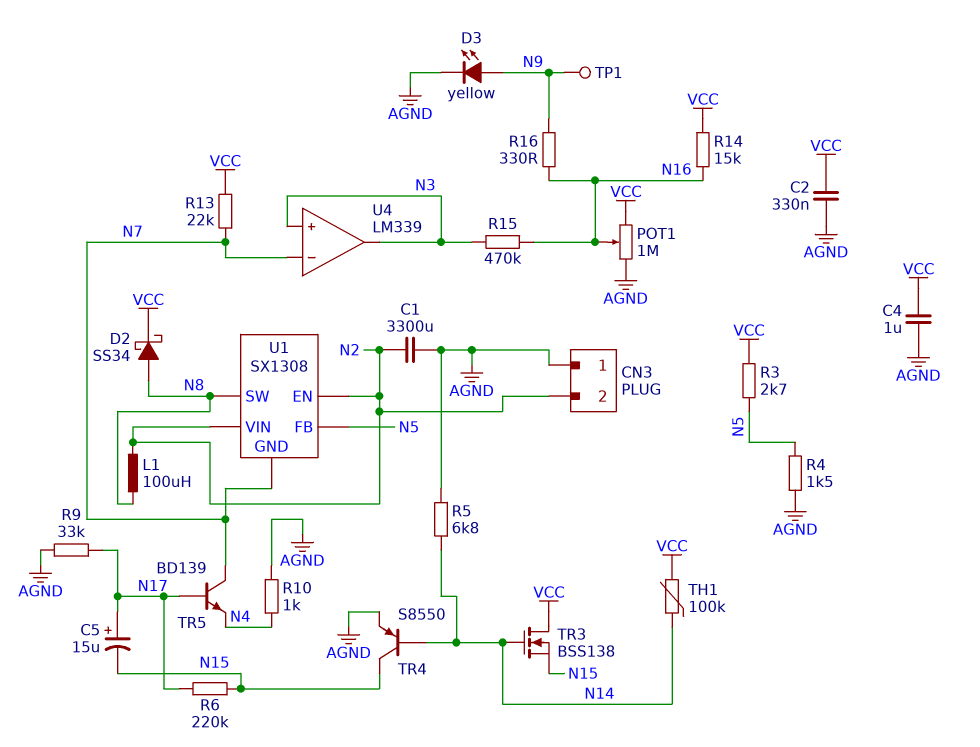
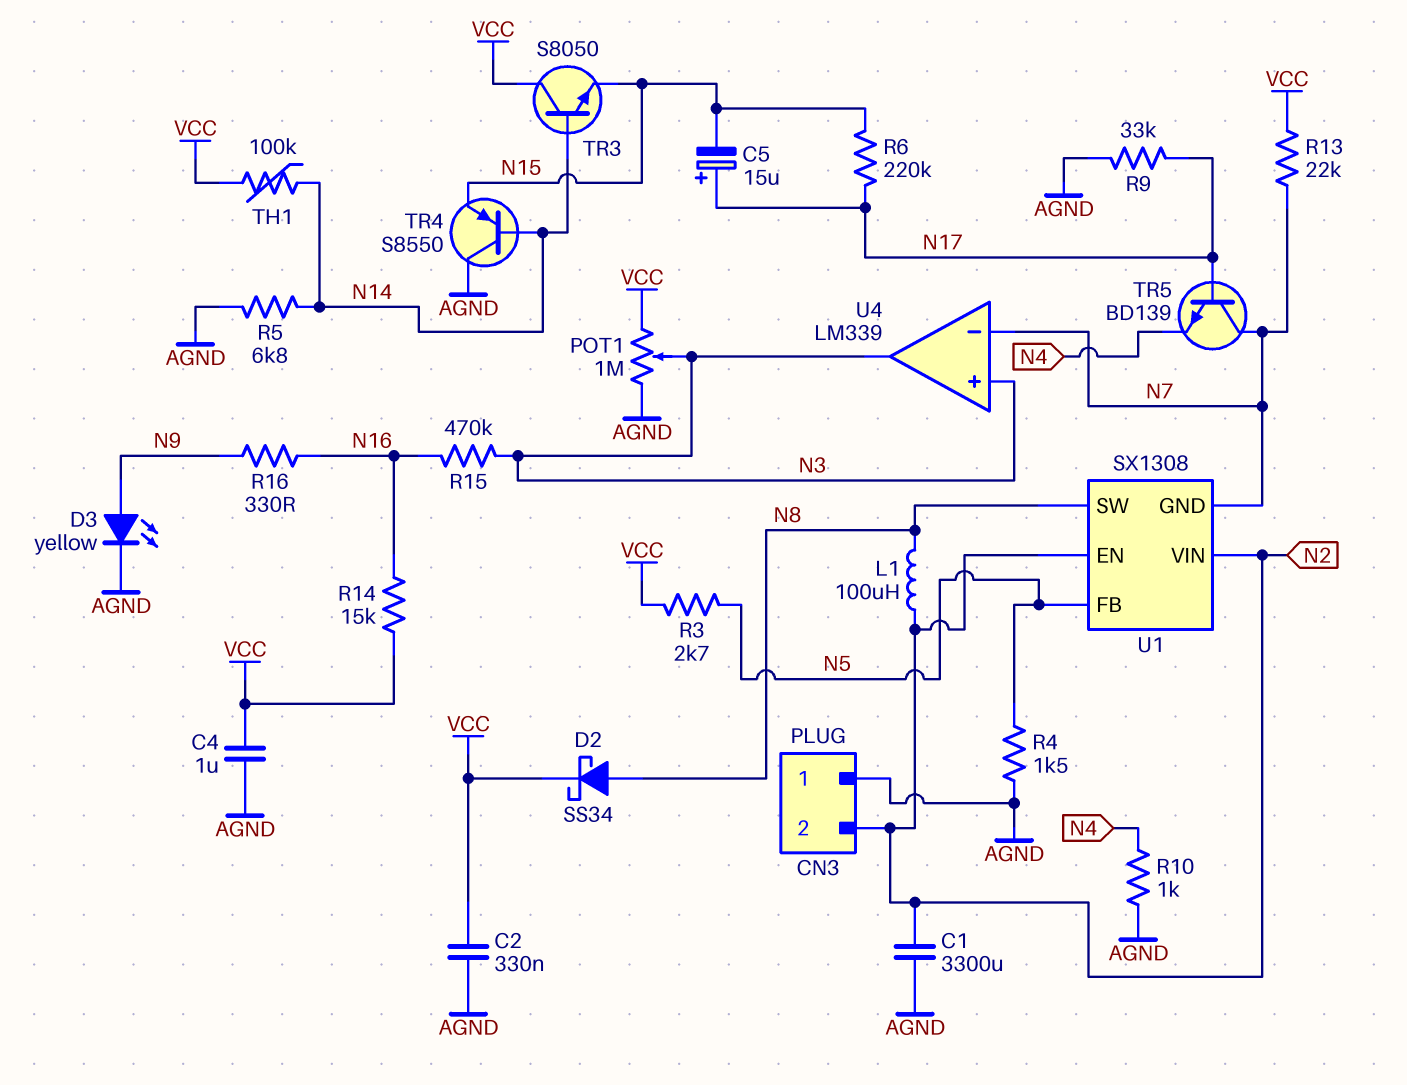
POT1: 1M (AGND, VCC, wiper N16) -> 1M (AGND, VCC, wiper N3)
TP1: test point (N9) -> none
TR3: NMOS BSS138 (G N14, D VCC, S N15) -> NPN S8050 (B N14, C VCC, E N15)
TR4: PNP S8550 (B N14, C N15, E AGND) -> PNP S8550 (B N14, C AGND, E N15)

